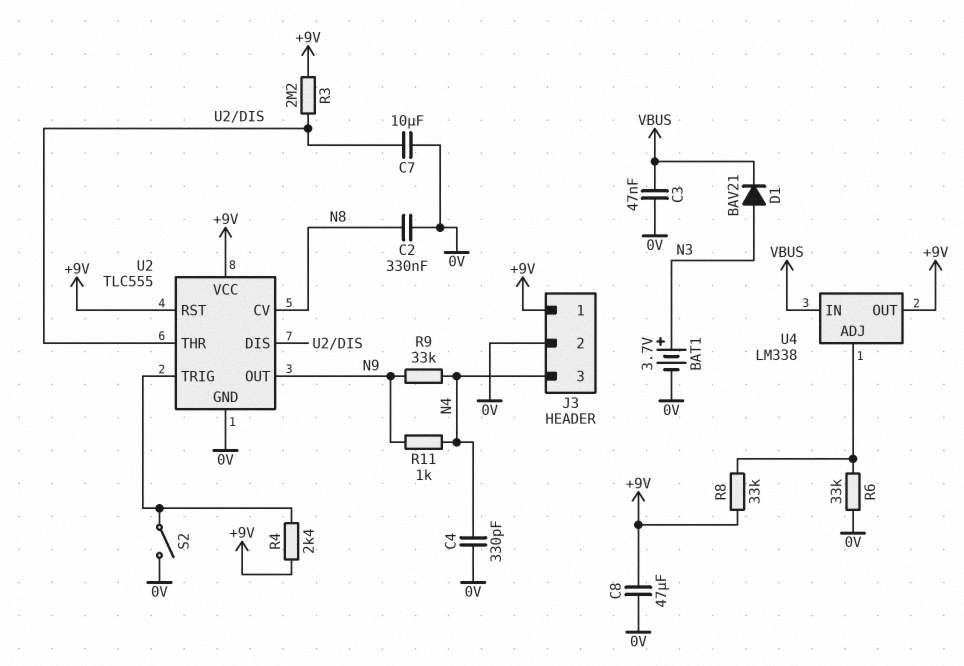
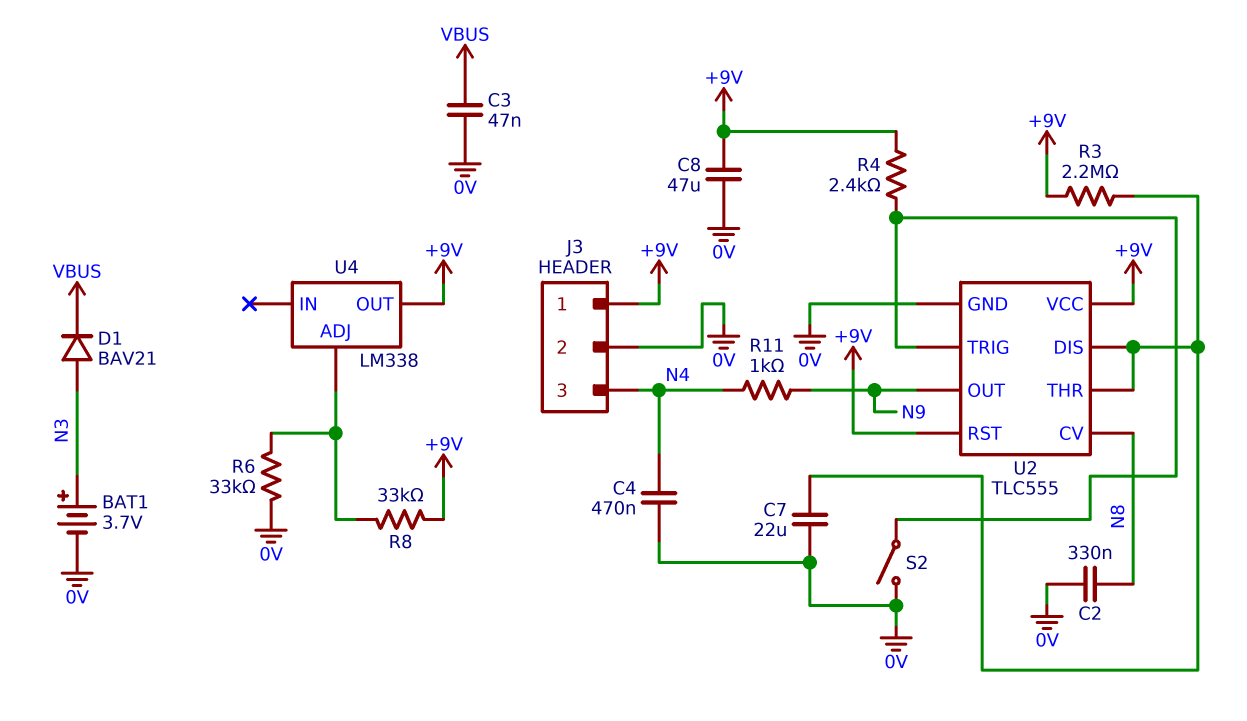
C4: 330pF (0V, N4) -> 470nF (0V, N4)
C7: 10uF (0V, U2/DIS) -> 22uF (0V, U2/DIS)
R9: 33k (N4, N9) -> none
U4 pin IN: VBUS -> none

